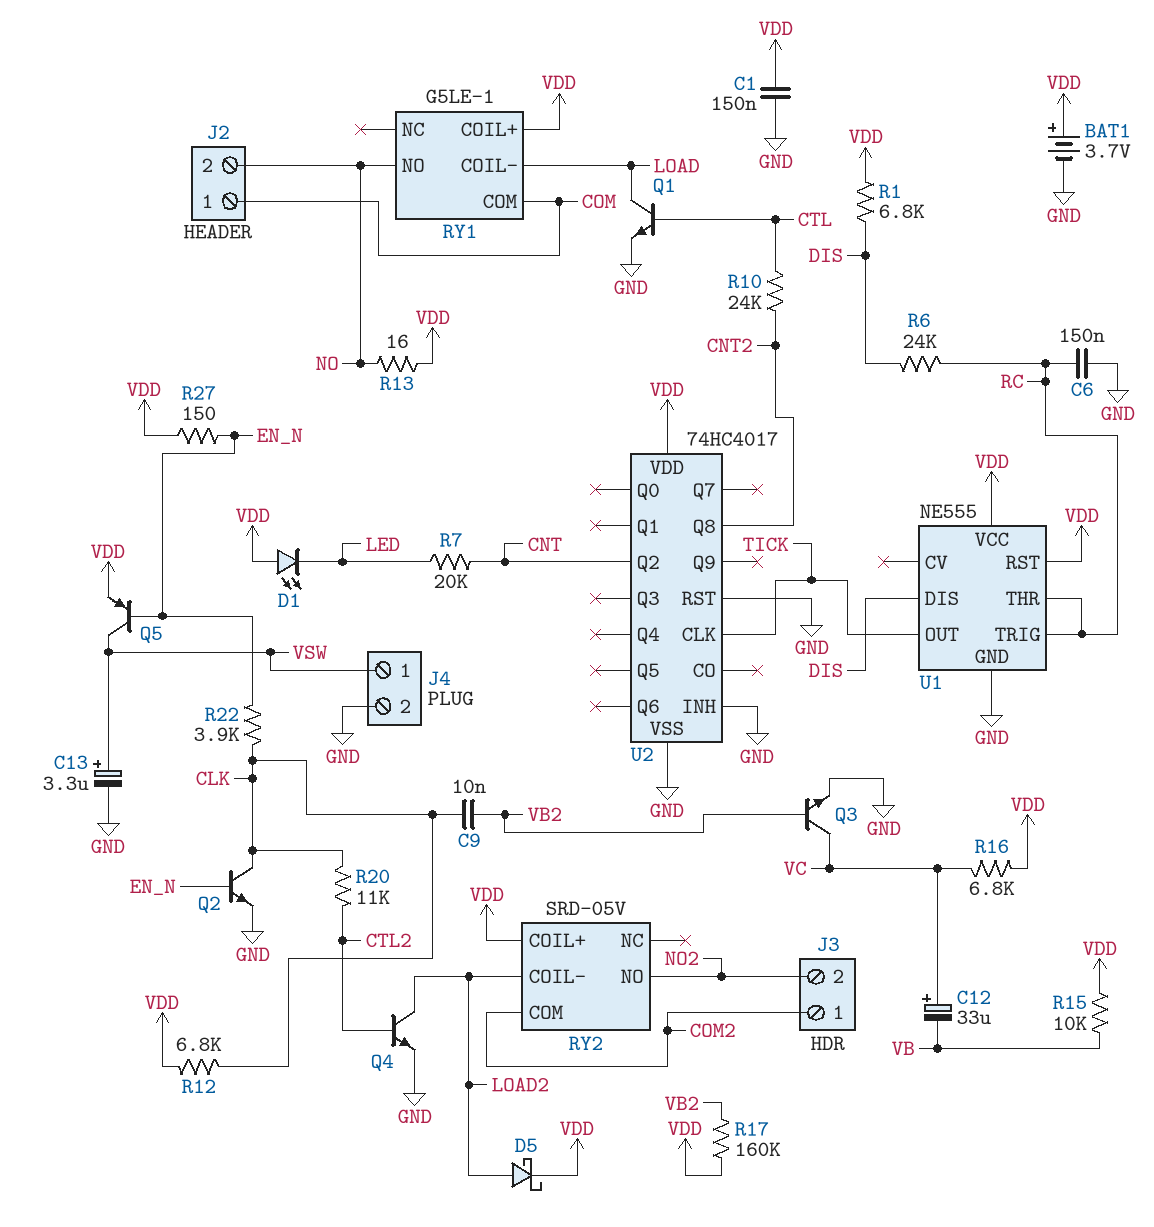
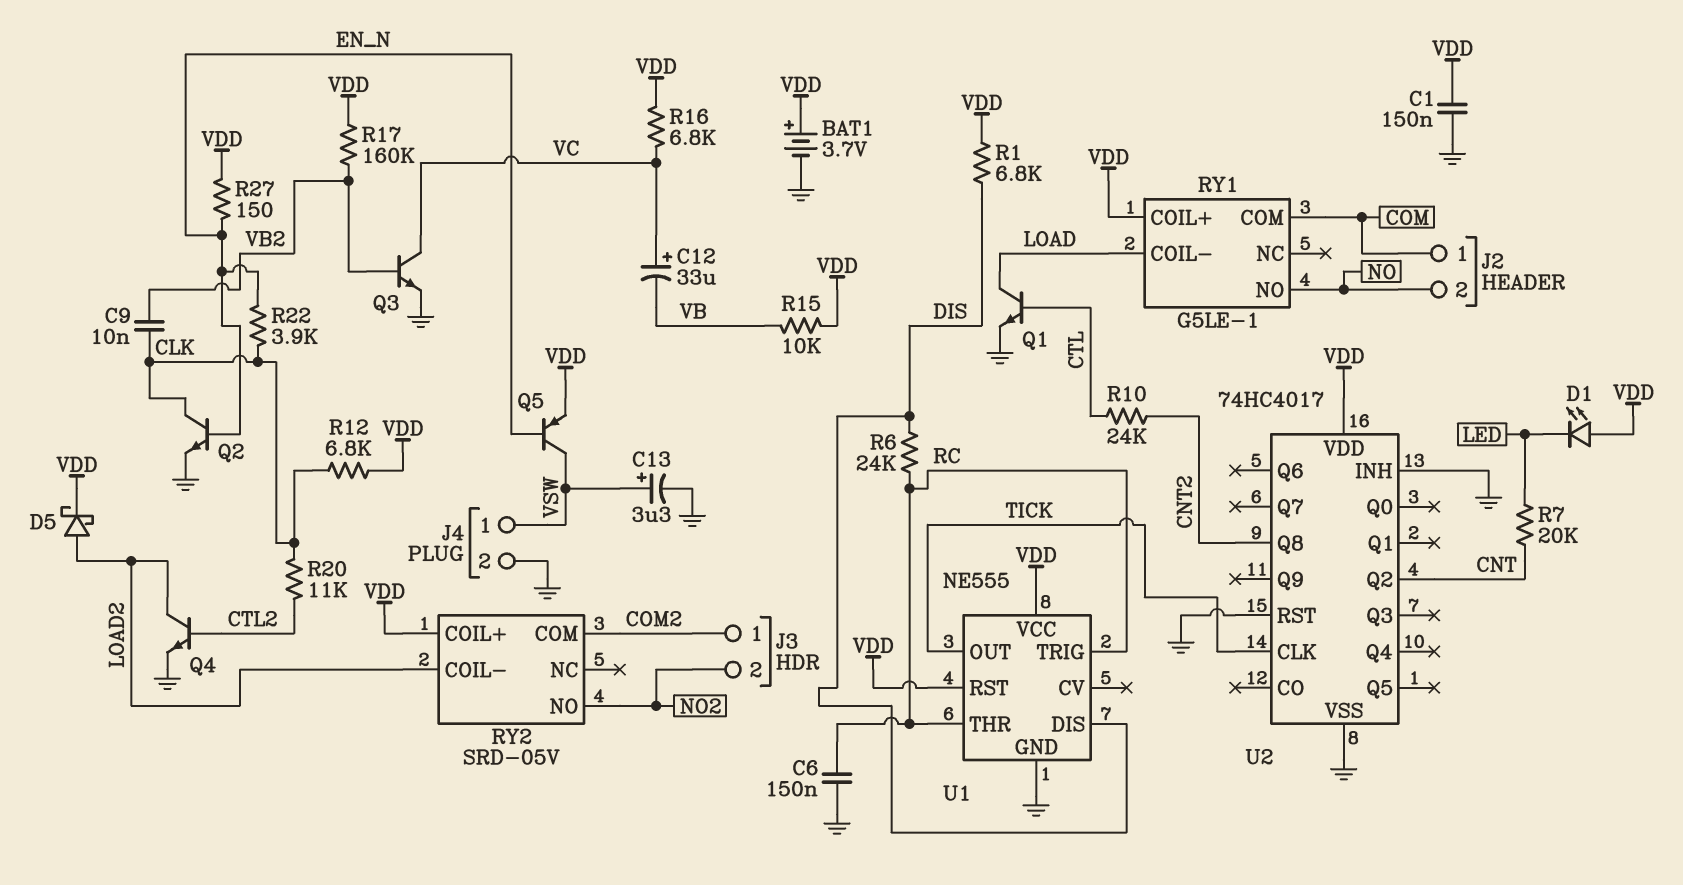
R13: 16 (NO, VDD) -> none

